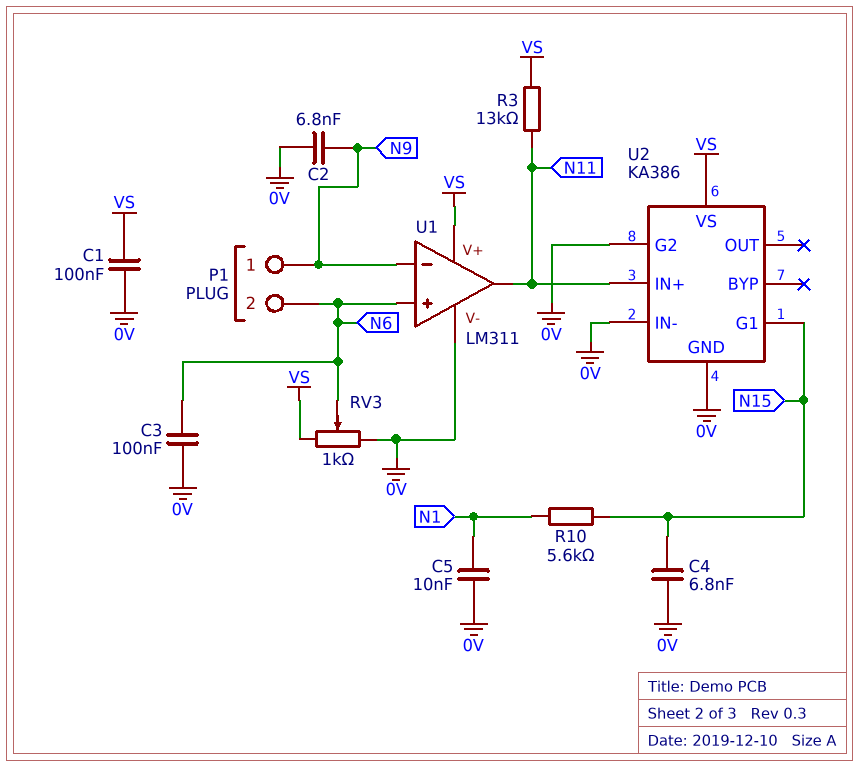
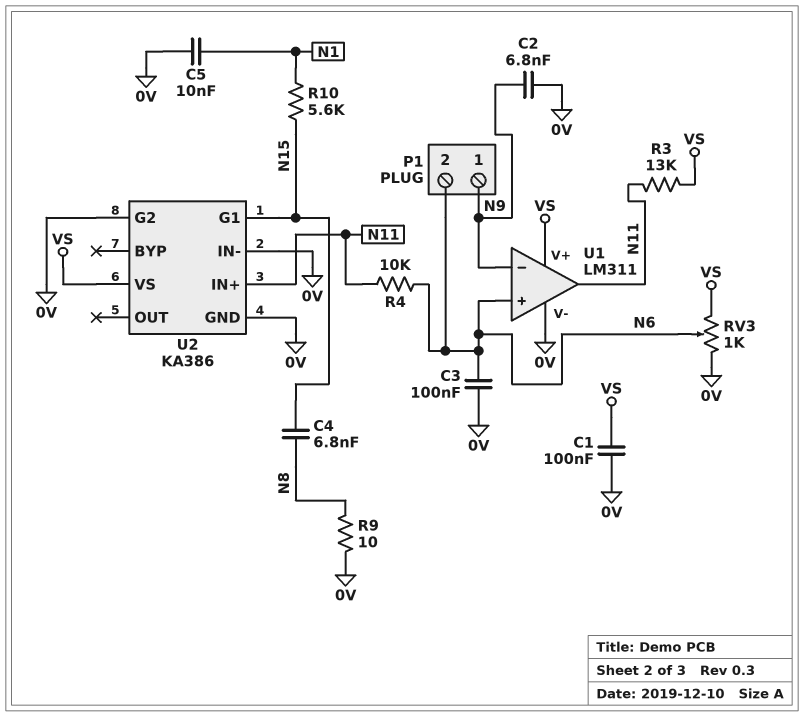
C4: 6.8nF (0V, N15) -> 6.8nF (N8, N15)
R4: none -> 10k (N6, N11)
R9: none -> 10 (0V, N8)

